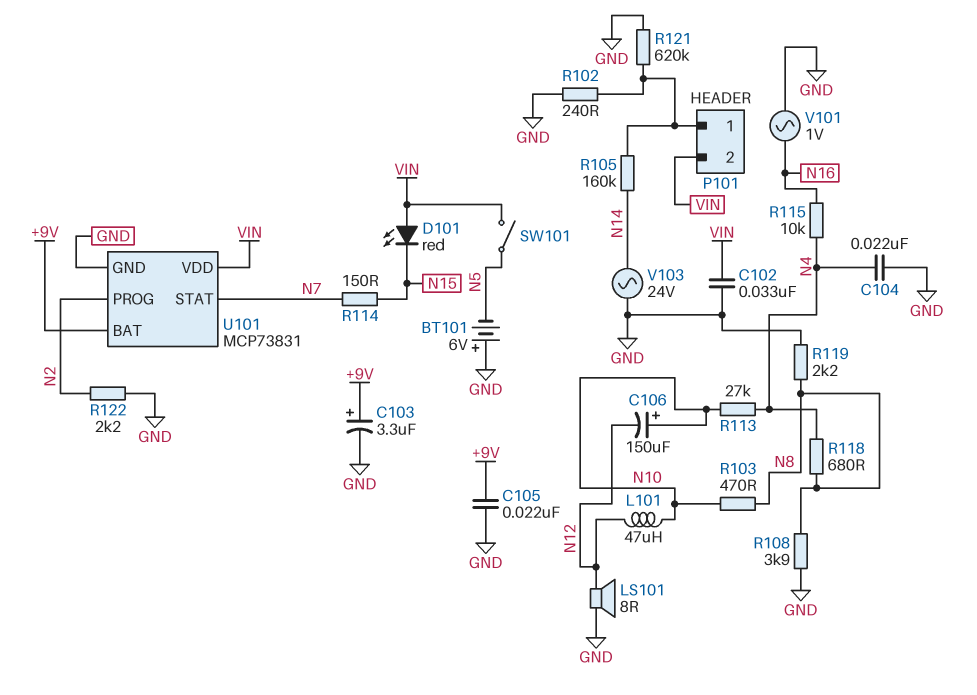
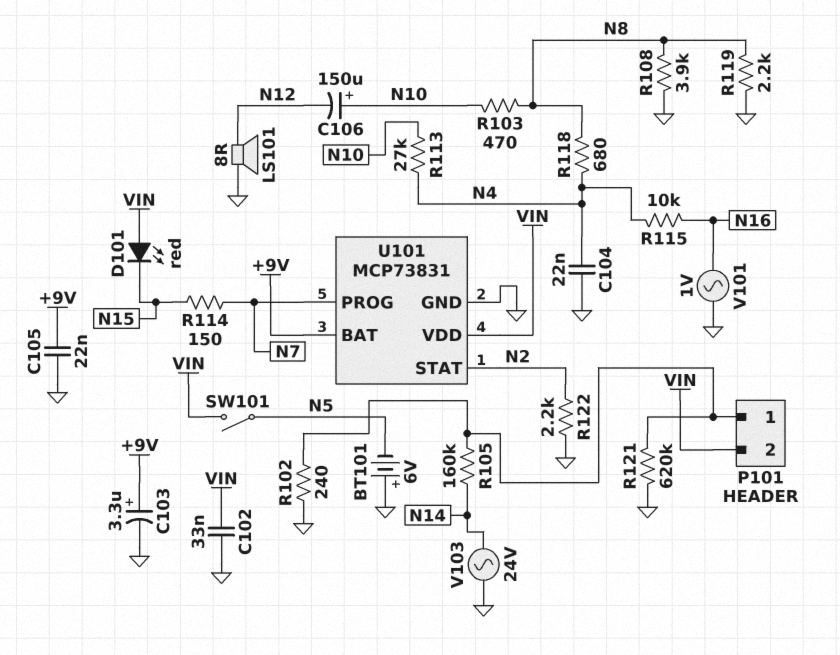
L101: 47uH (N10, N12) -> none
U101 pin PROG: N2 -> N7
U101 pin STAT: N7 -> N2

